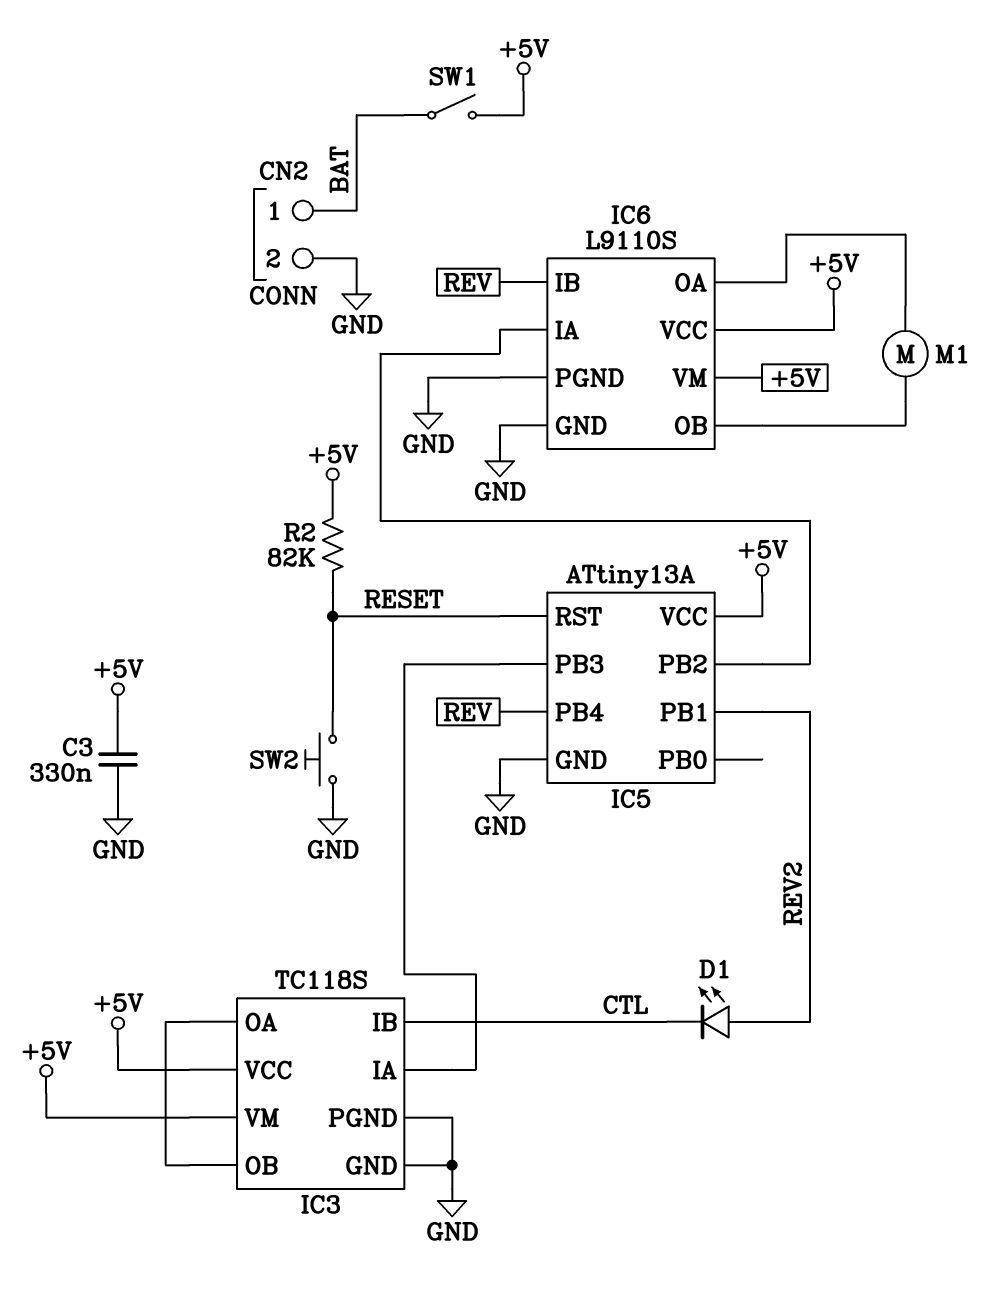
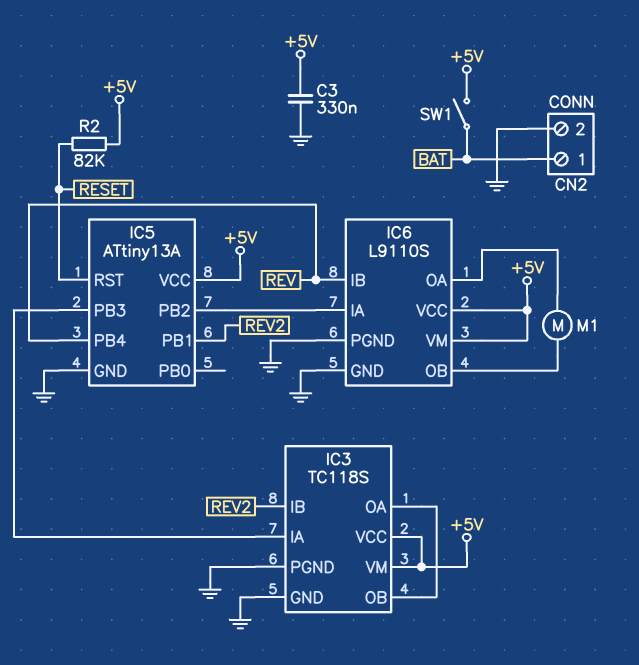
D1: LED (A REV2, K CTL) -> none
IC3 pin IB: CTL -> REV2
SW2: button (GND, RESET) -> none

